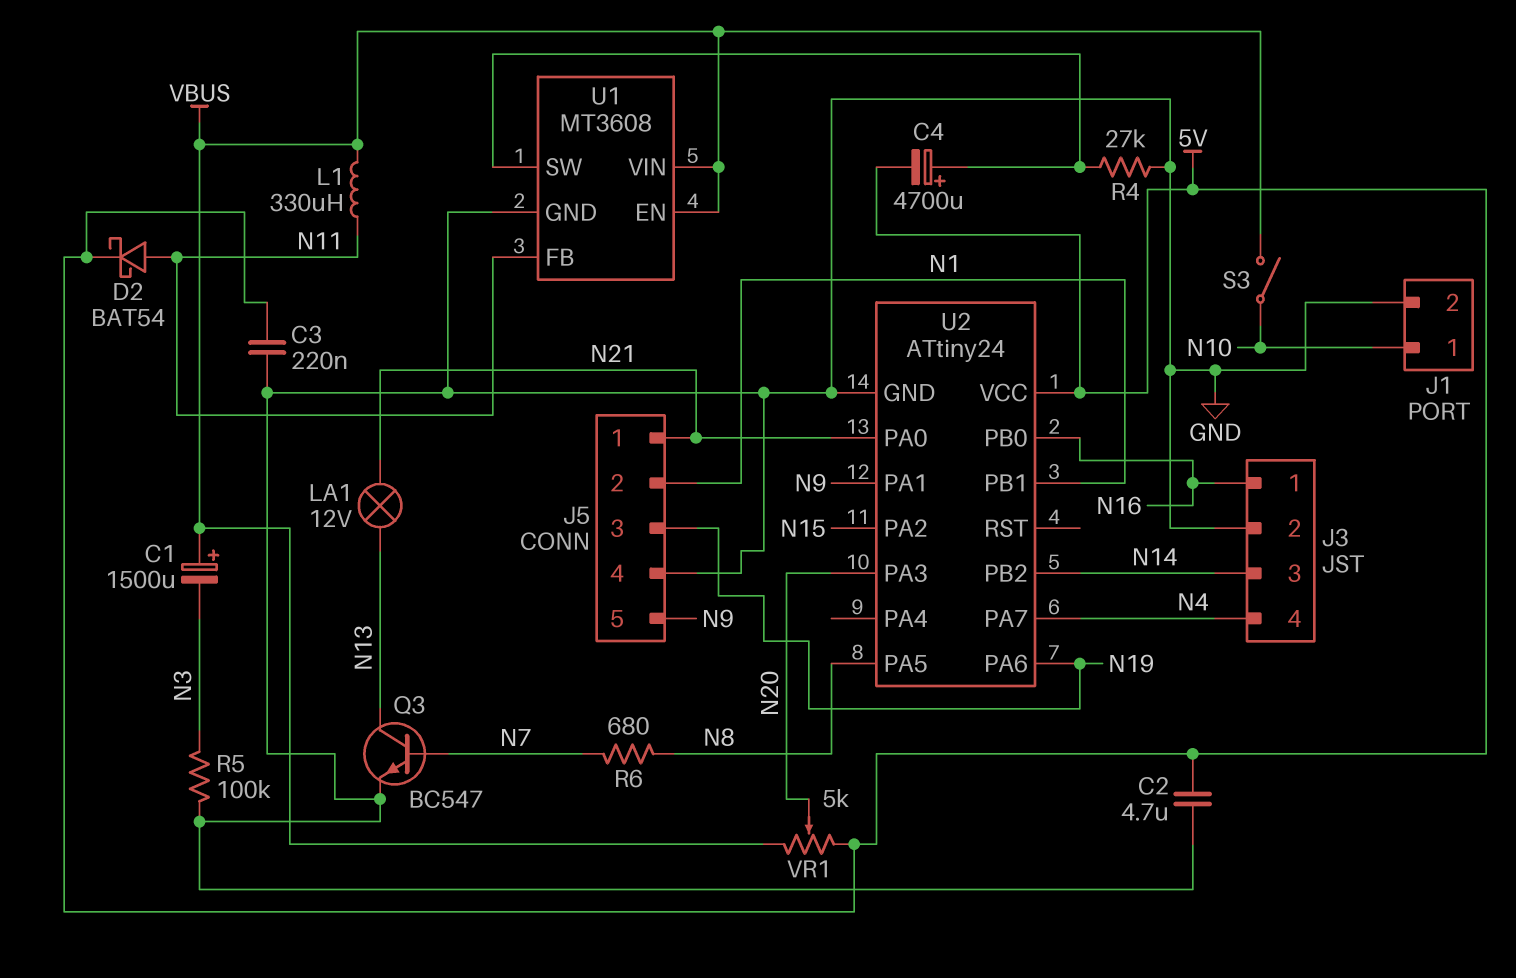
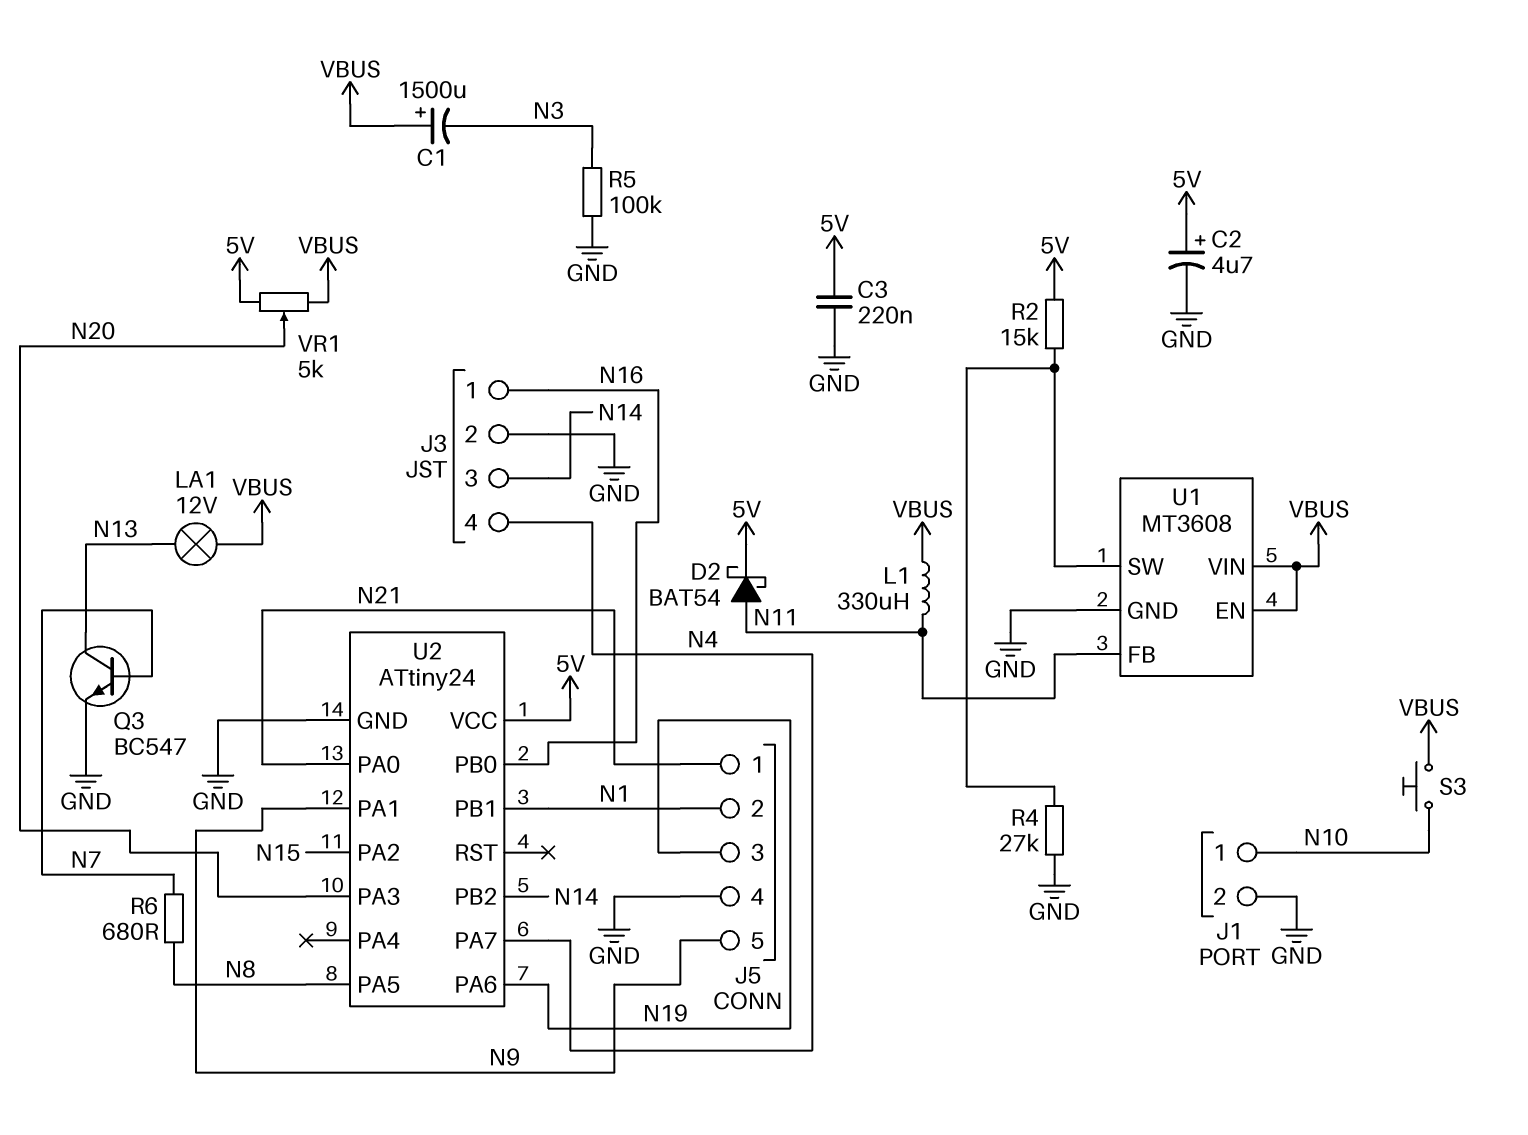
C2: 4.7uF (5V, GND) -> 4.7uF (plus 5V, minus GND)
C4: 4700uF (plus U1/SW, minus 5V) -> none
LA1: lamp 12V (N13, N21) -> lamp 12V (N13, VBUS)
R2: none -> 15k (5V, U1/SW)
S3: switch (N10, VBUS) -> button (N10, VBUS)

